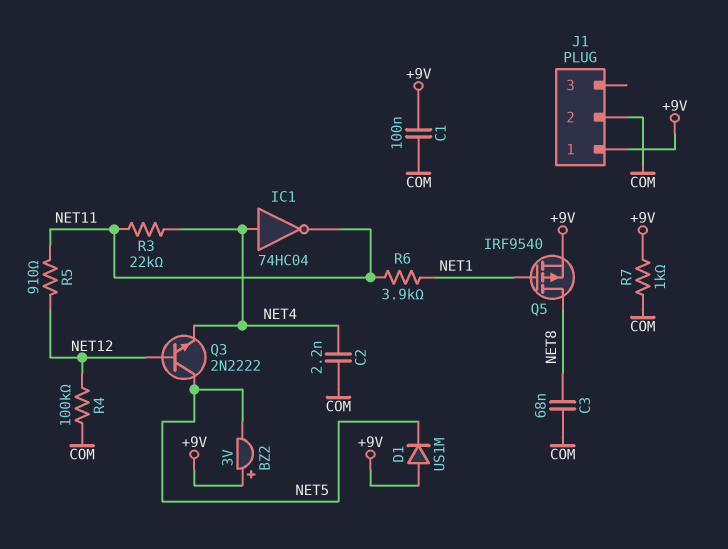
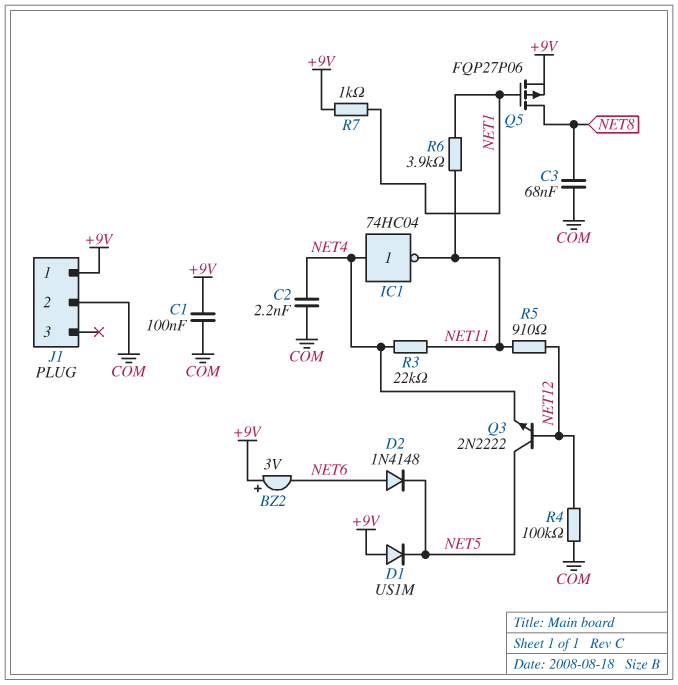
BZ2: buzzer 3V (plus +9V, minus NET5) -> buzzer 3V (plus +9V, minus NET6)
D2: none -> diode 1N4148 (A NET6, K NET5)
Q5: PMOS IRF9540 (G NET1, D NET8, S +9V) -> PMOS FQP27P06 (G NET1, D NET8, S +9V)
R7: 1k (+9V, COM) -> 1k (+9V, NET1)

